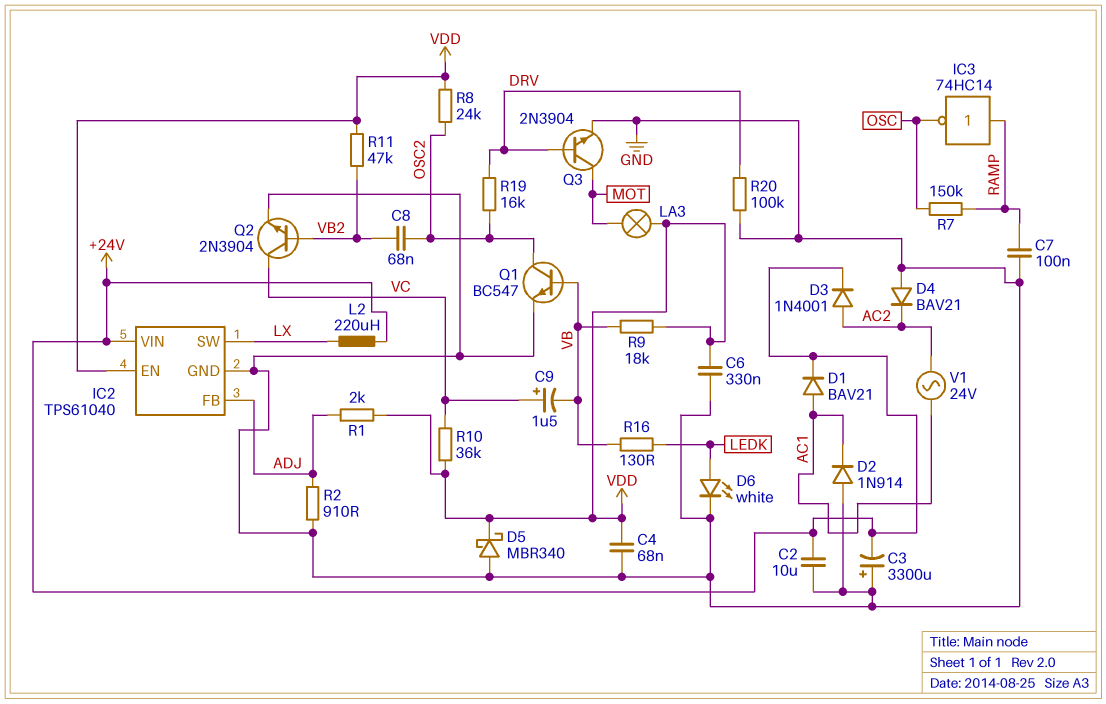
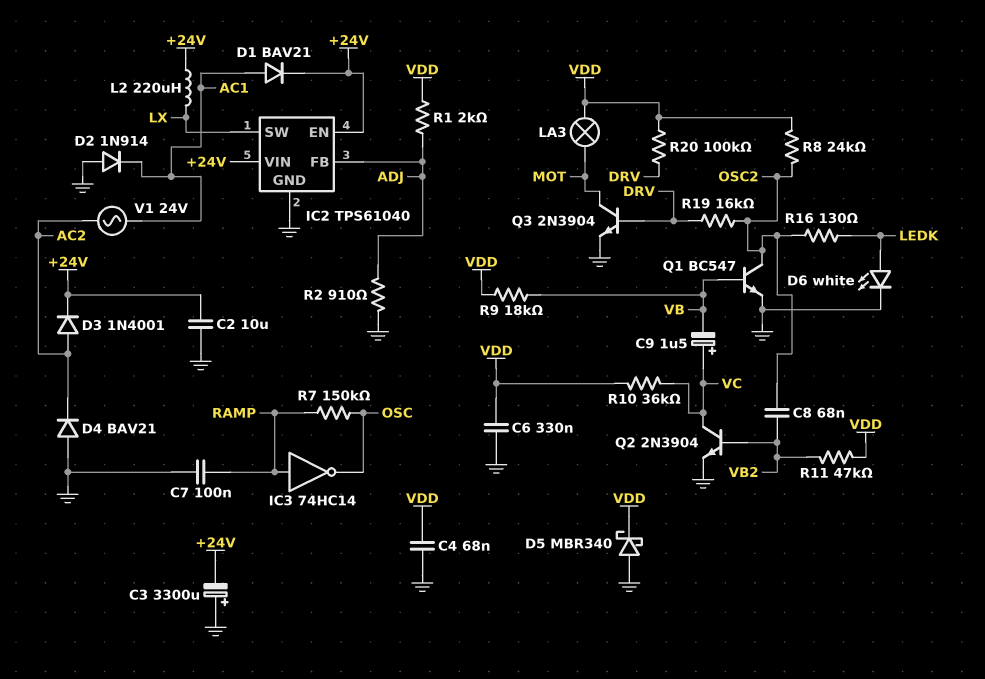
IC2 pin EN: VDD -> +24V
R16: 130 (LEDK, VB) -> 130 (LEDK, OSC2)
R20: 100k (DRV, GND) -> 100k (DRV, VDD)

